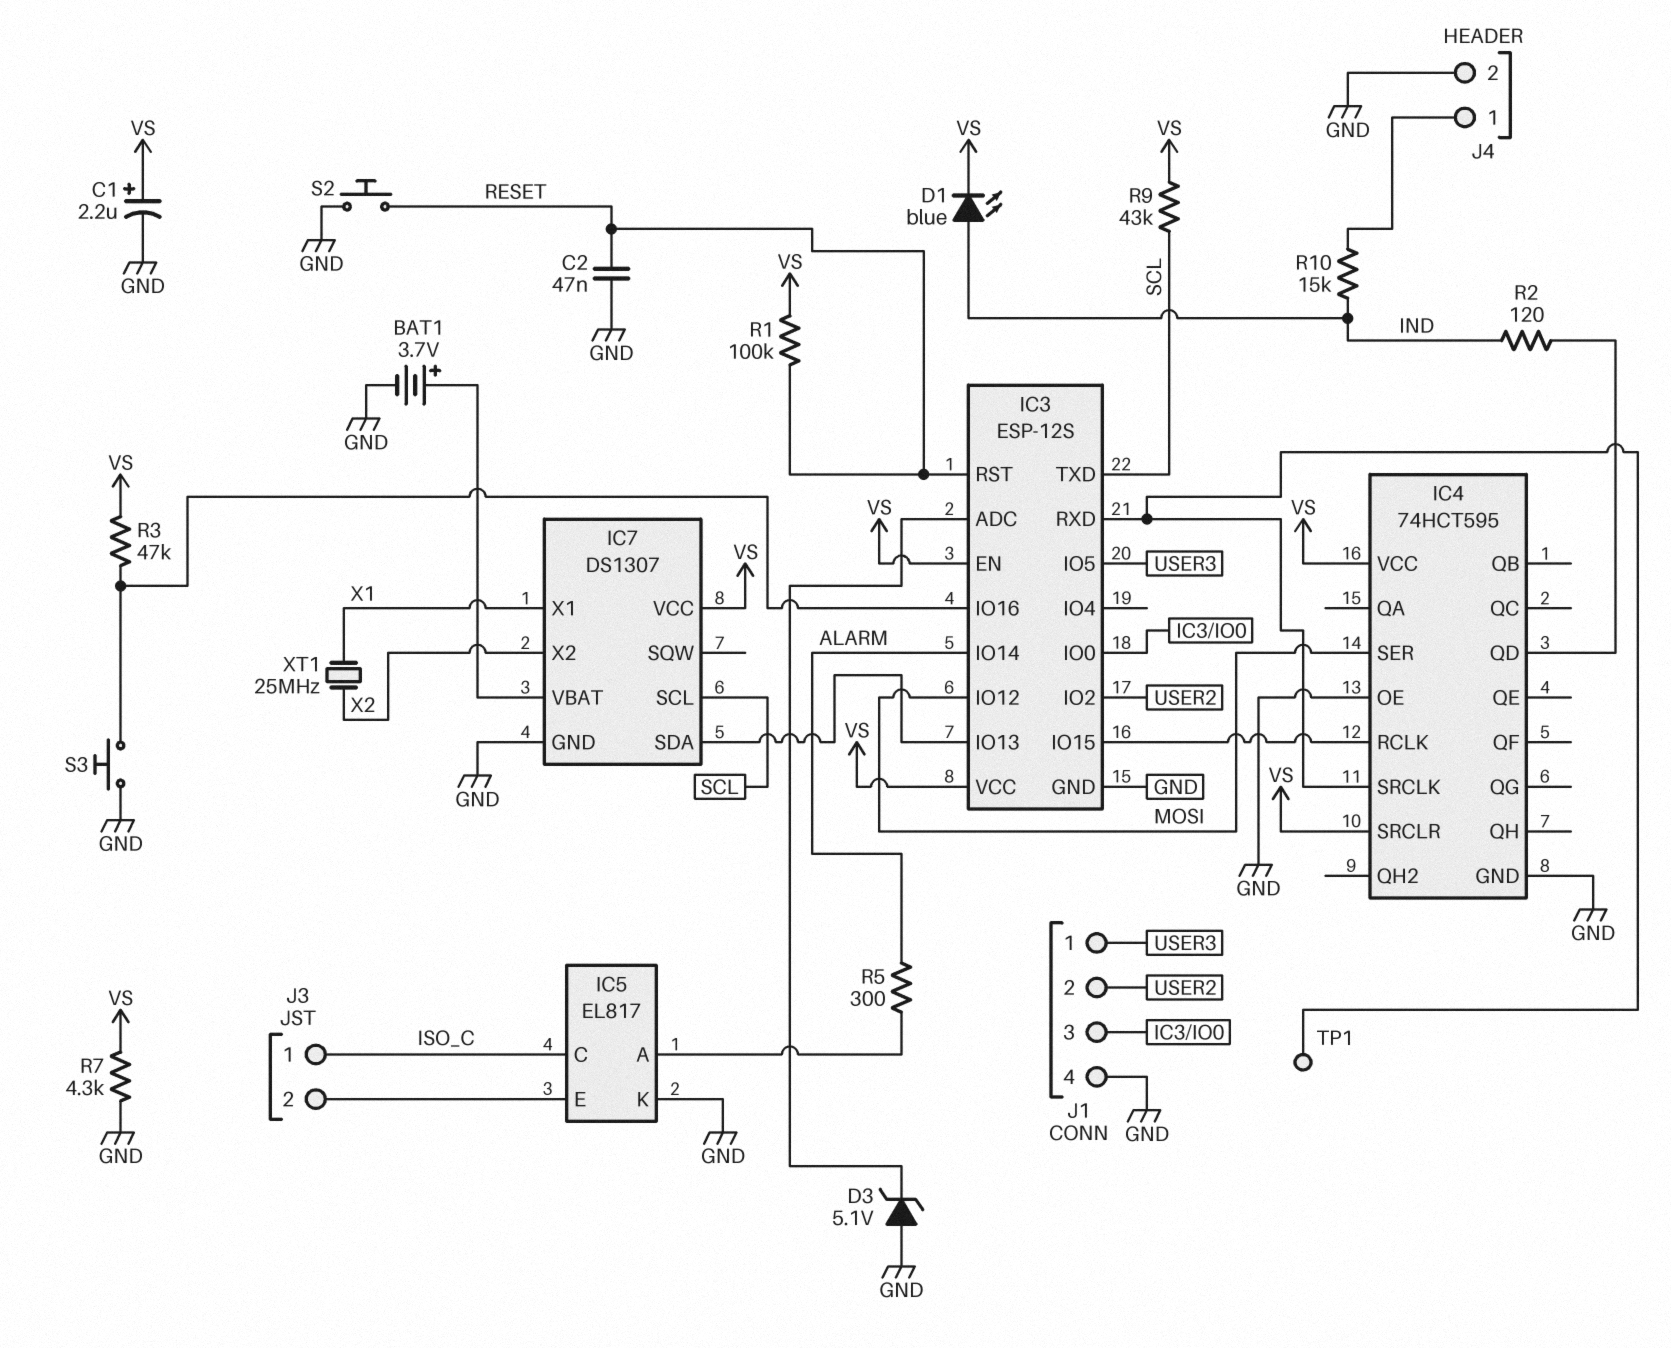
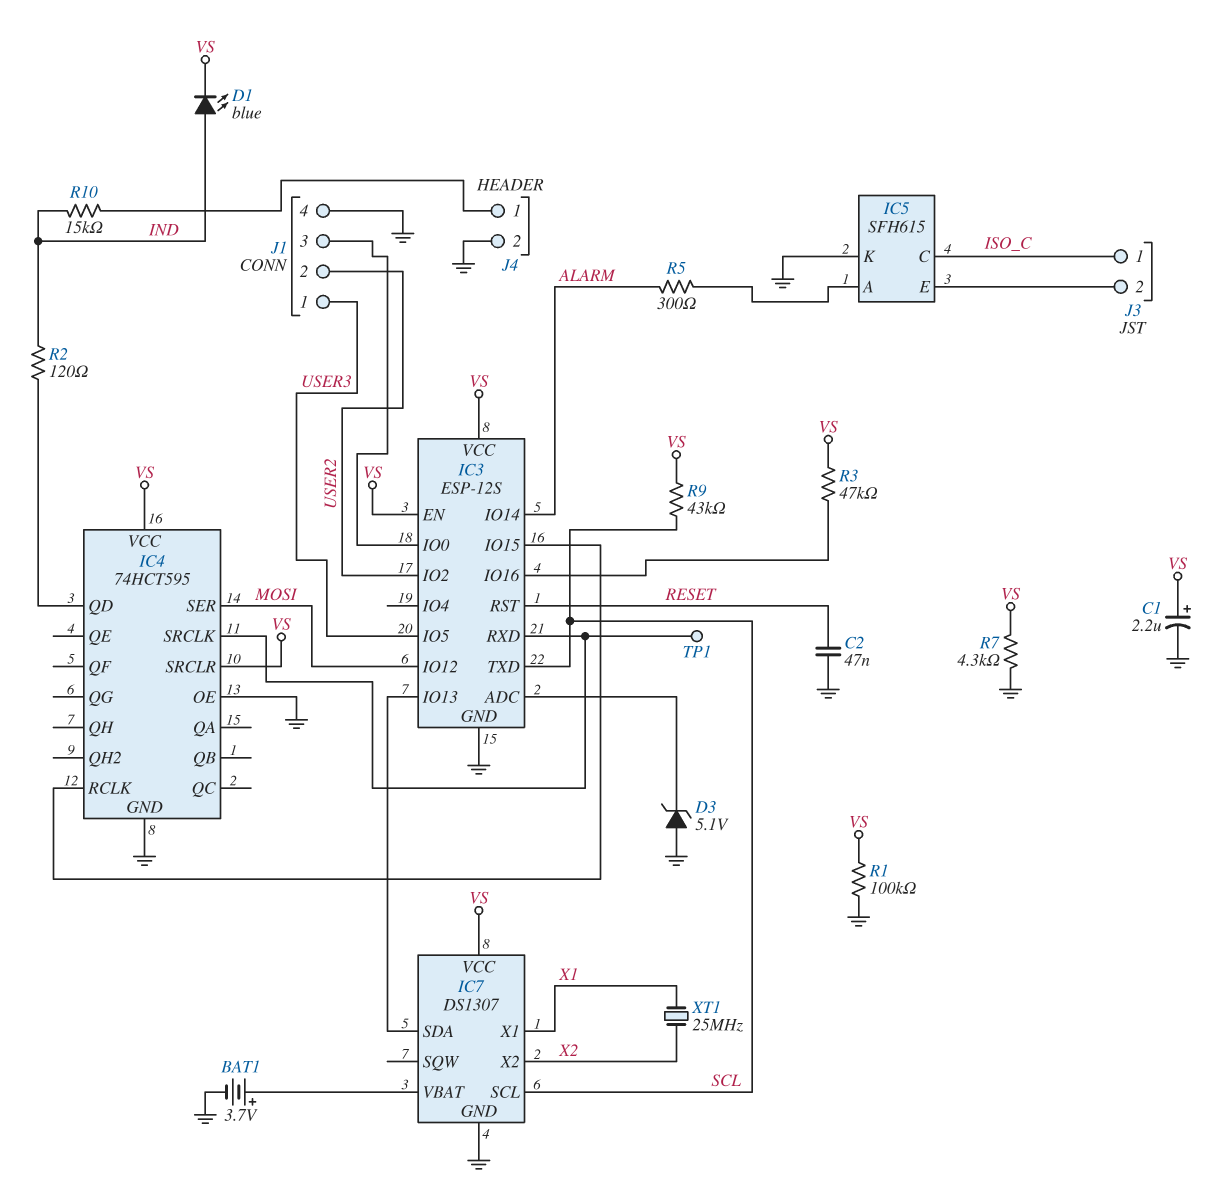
IC5: EL817 -> SFH615
R1: 100k (RESET, VS) -> 100k (GND, VS)
S2: button (GND, RESET) -> none
S3: button (GND, IC3/IO16) -> none

